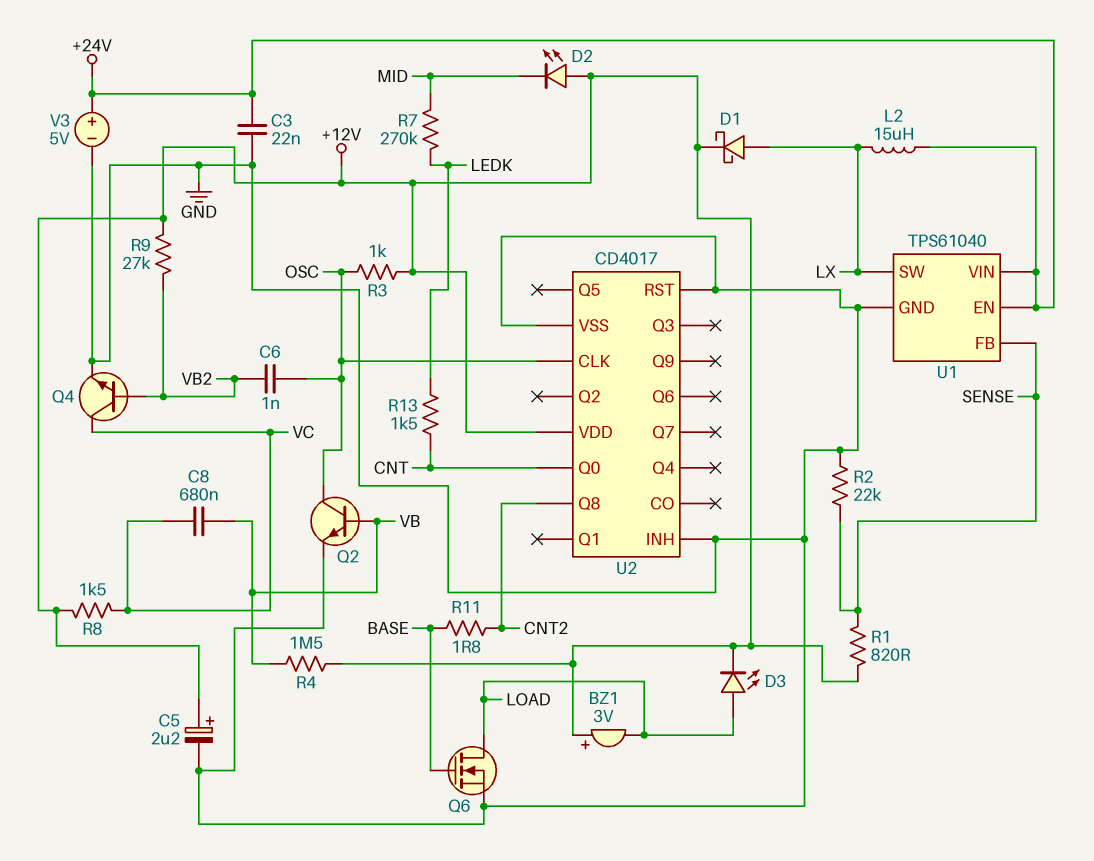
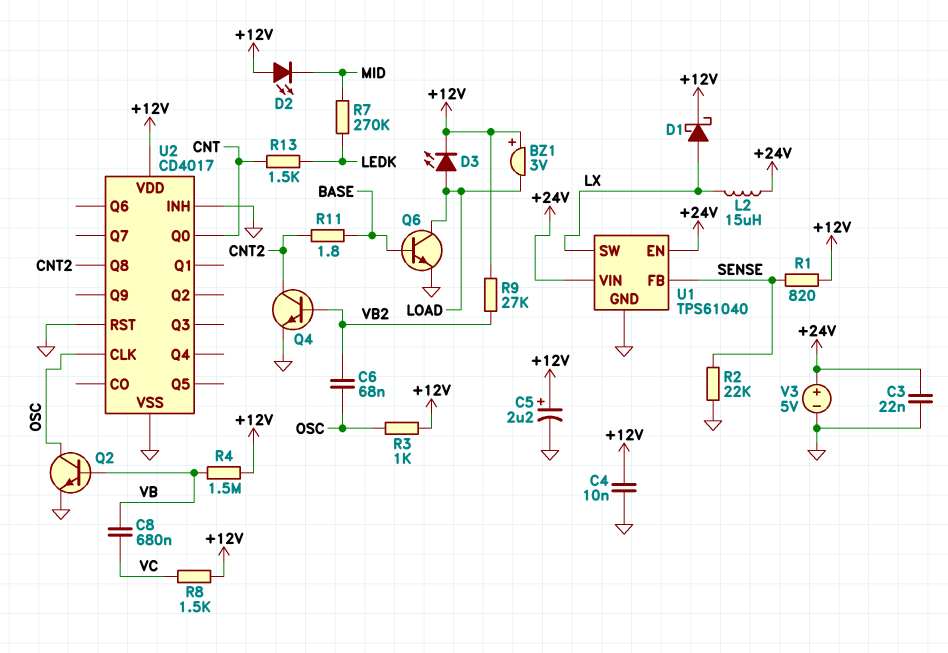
C4: none -> 10nF (+12V, GND)
C6: 1nF (OSC, VB2) -> 68nF (OSC, VB2)
Q4: NPN (B VB2, C VC, E GND) -> NPN (B VB2, C CNT2, E GND)
Q6: NMOS (G BASE, D LOAD, S GND) -> NPN (B BASE, C LOAD, E GND)

